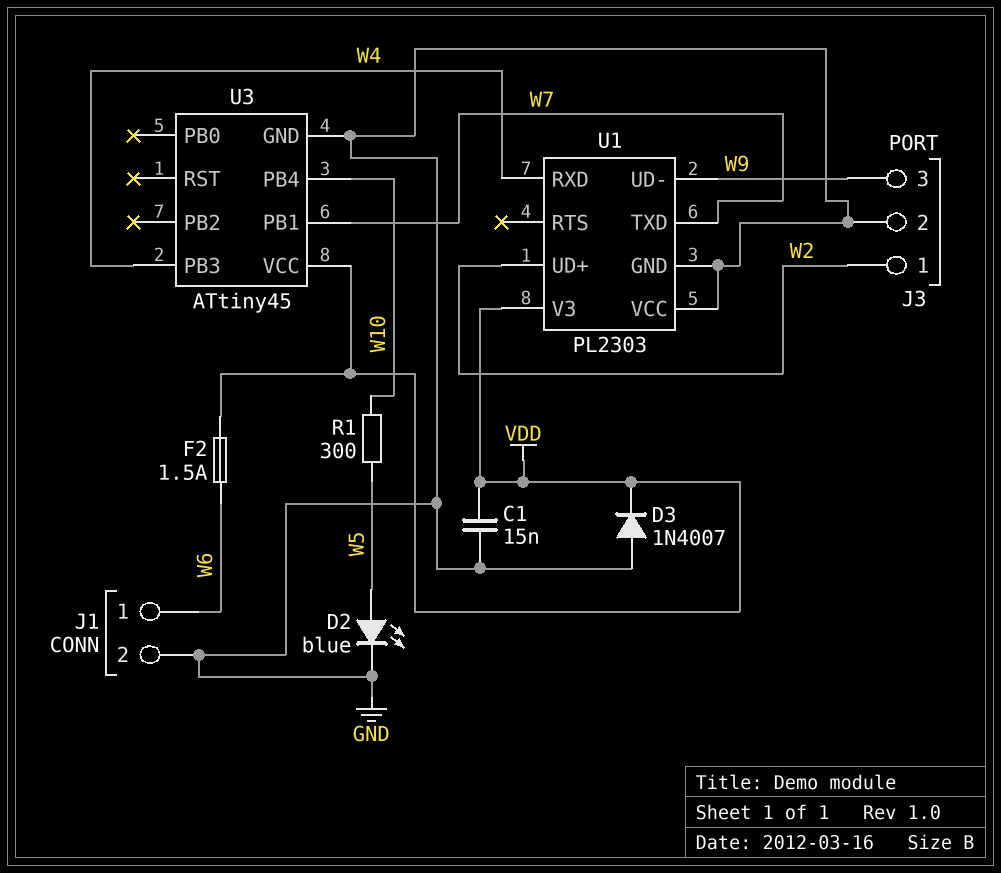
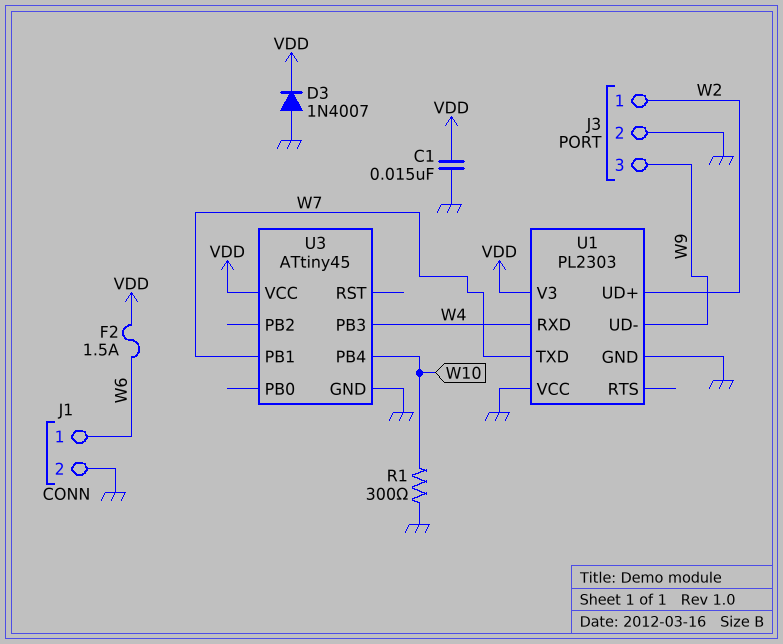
D2: LED blue (A W5, K GND) -> none
R1: 300 (W5, W10) -> 300 (GND, W10)

